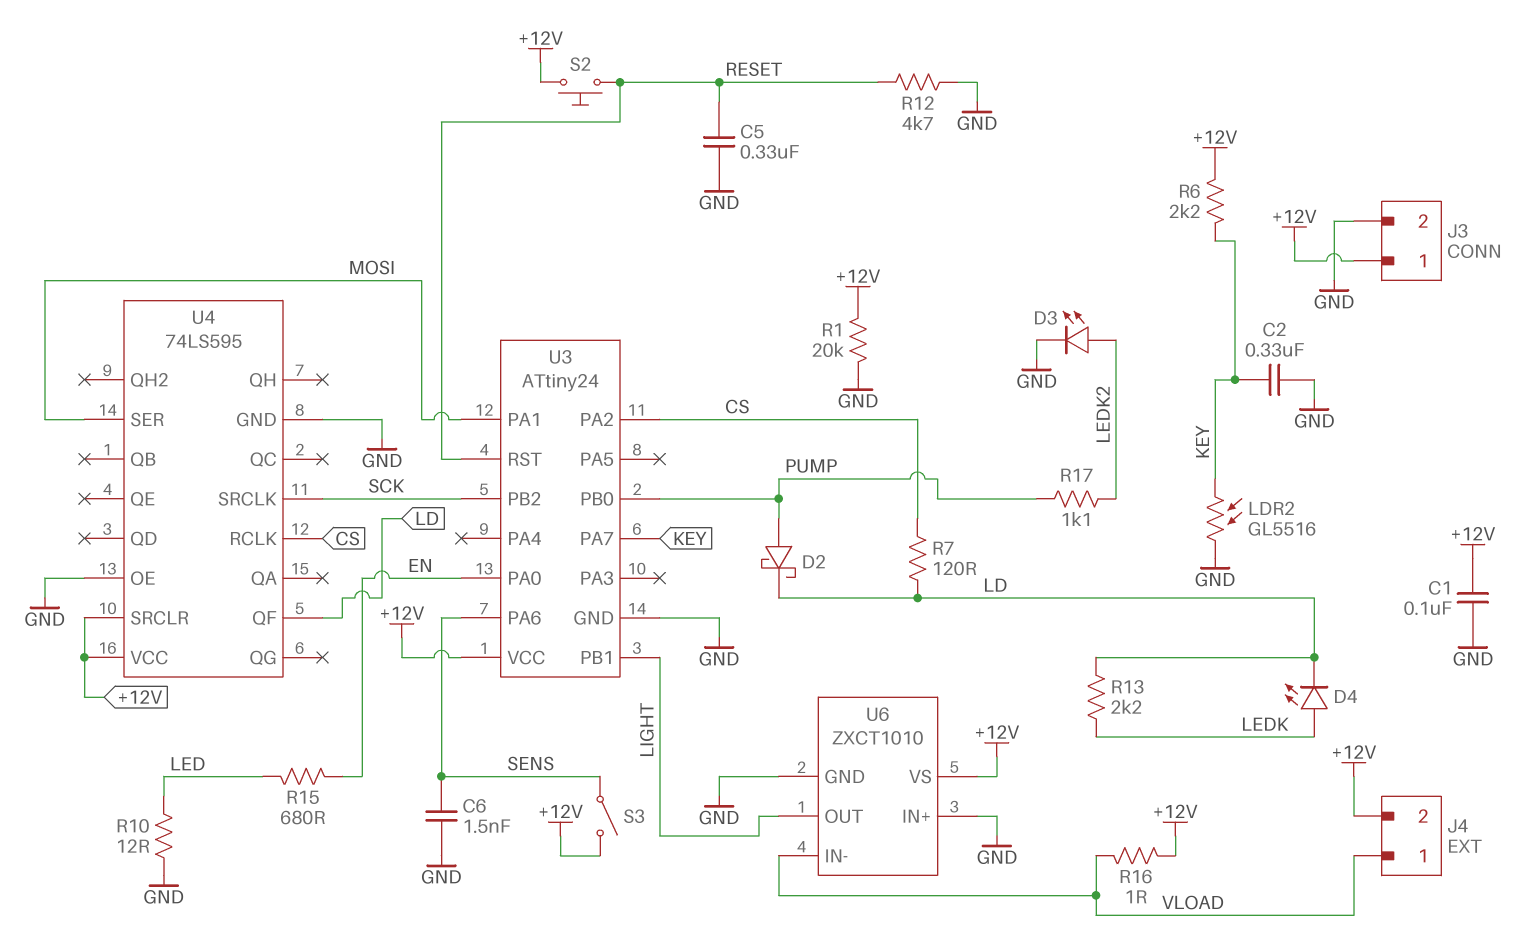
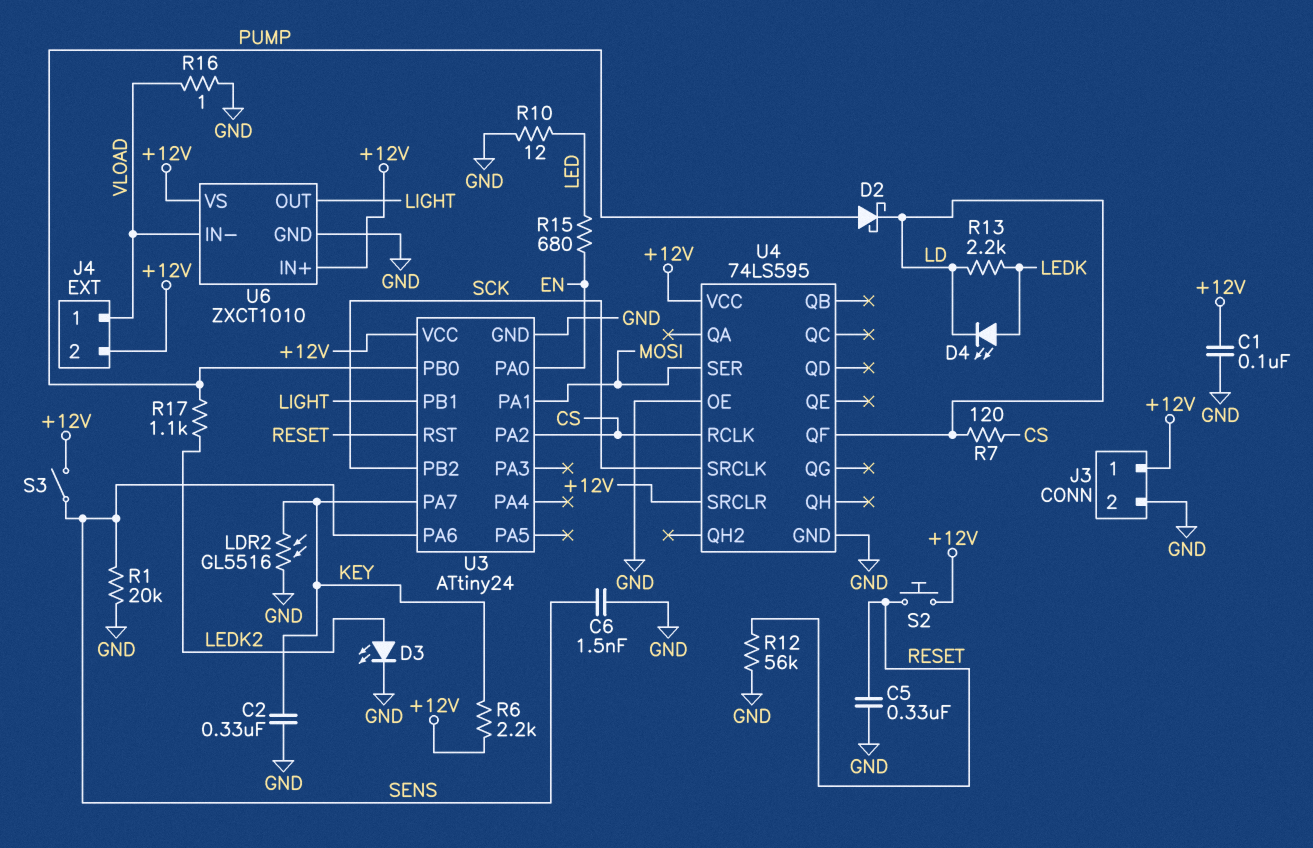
R1: 20k (+12V, GND) -> 20k (GND, SENS)
R12: 4.7k (GND, RESET) -> 56k (GND, RESET)
R16: 1 (+12V, VLOAD) -> 1 (GND, VLOAD)
U6 pin IN+: GND -> +12V

